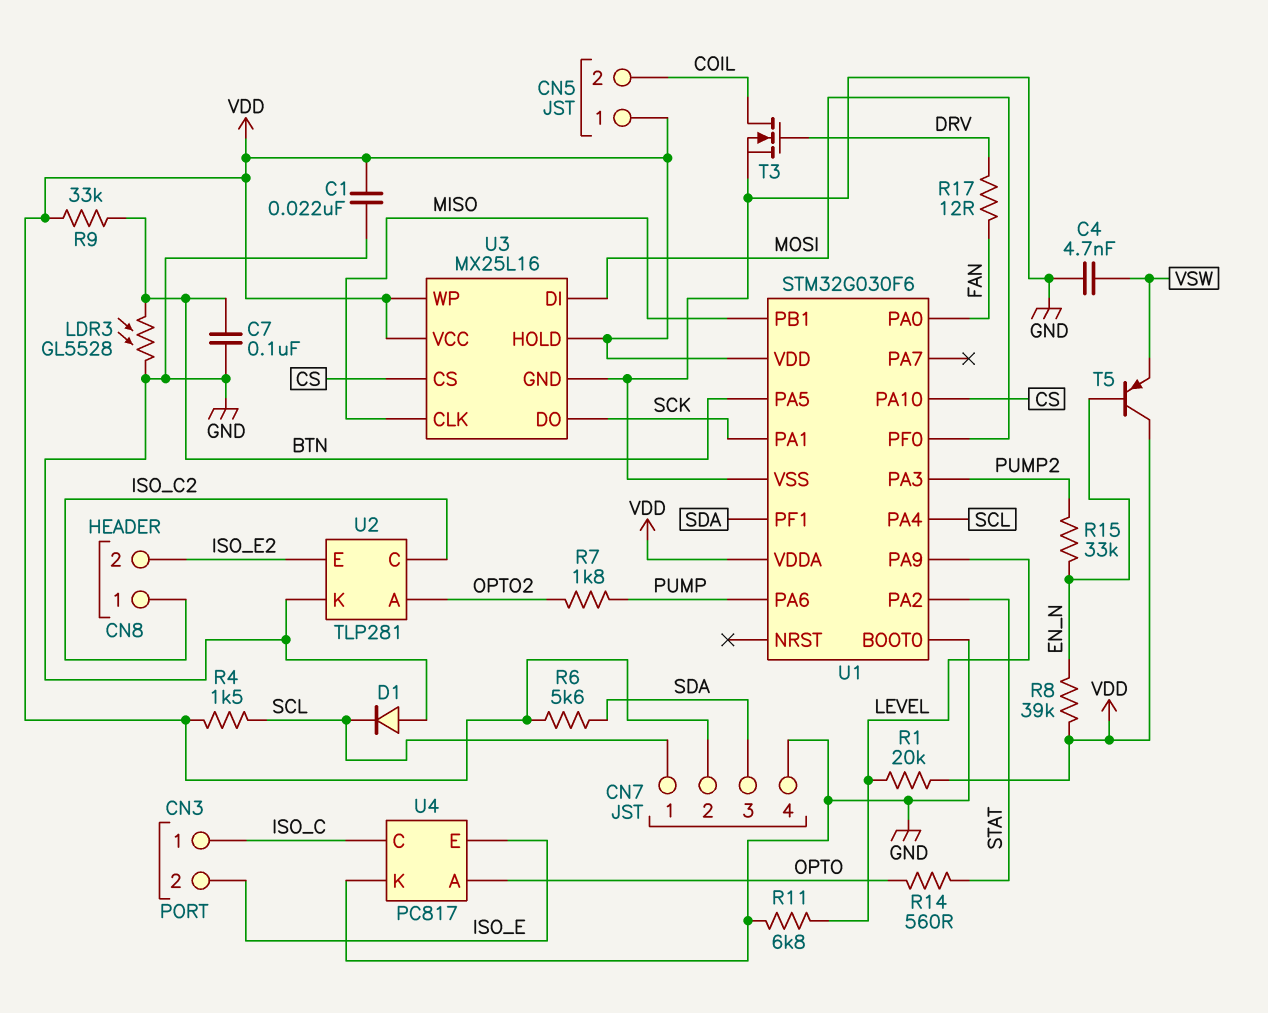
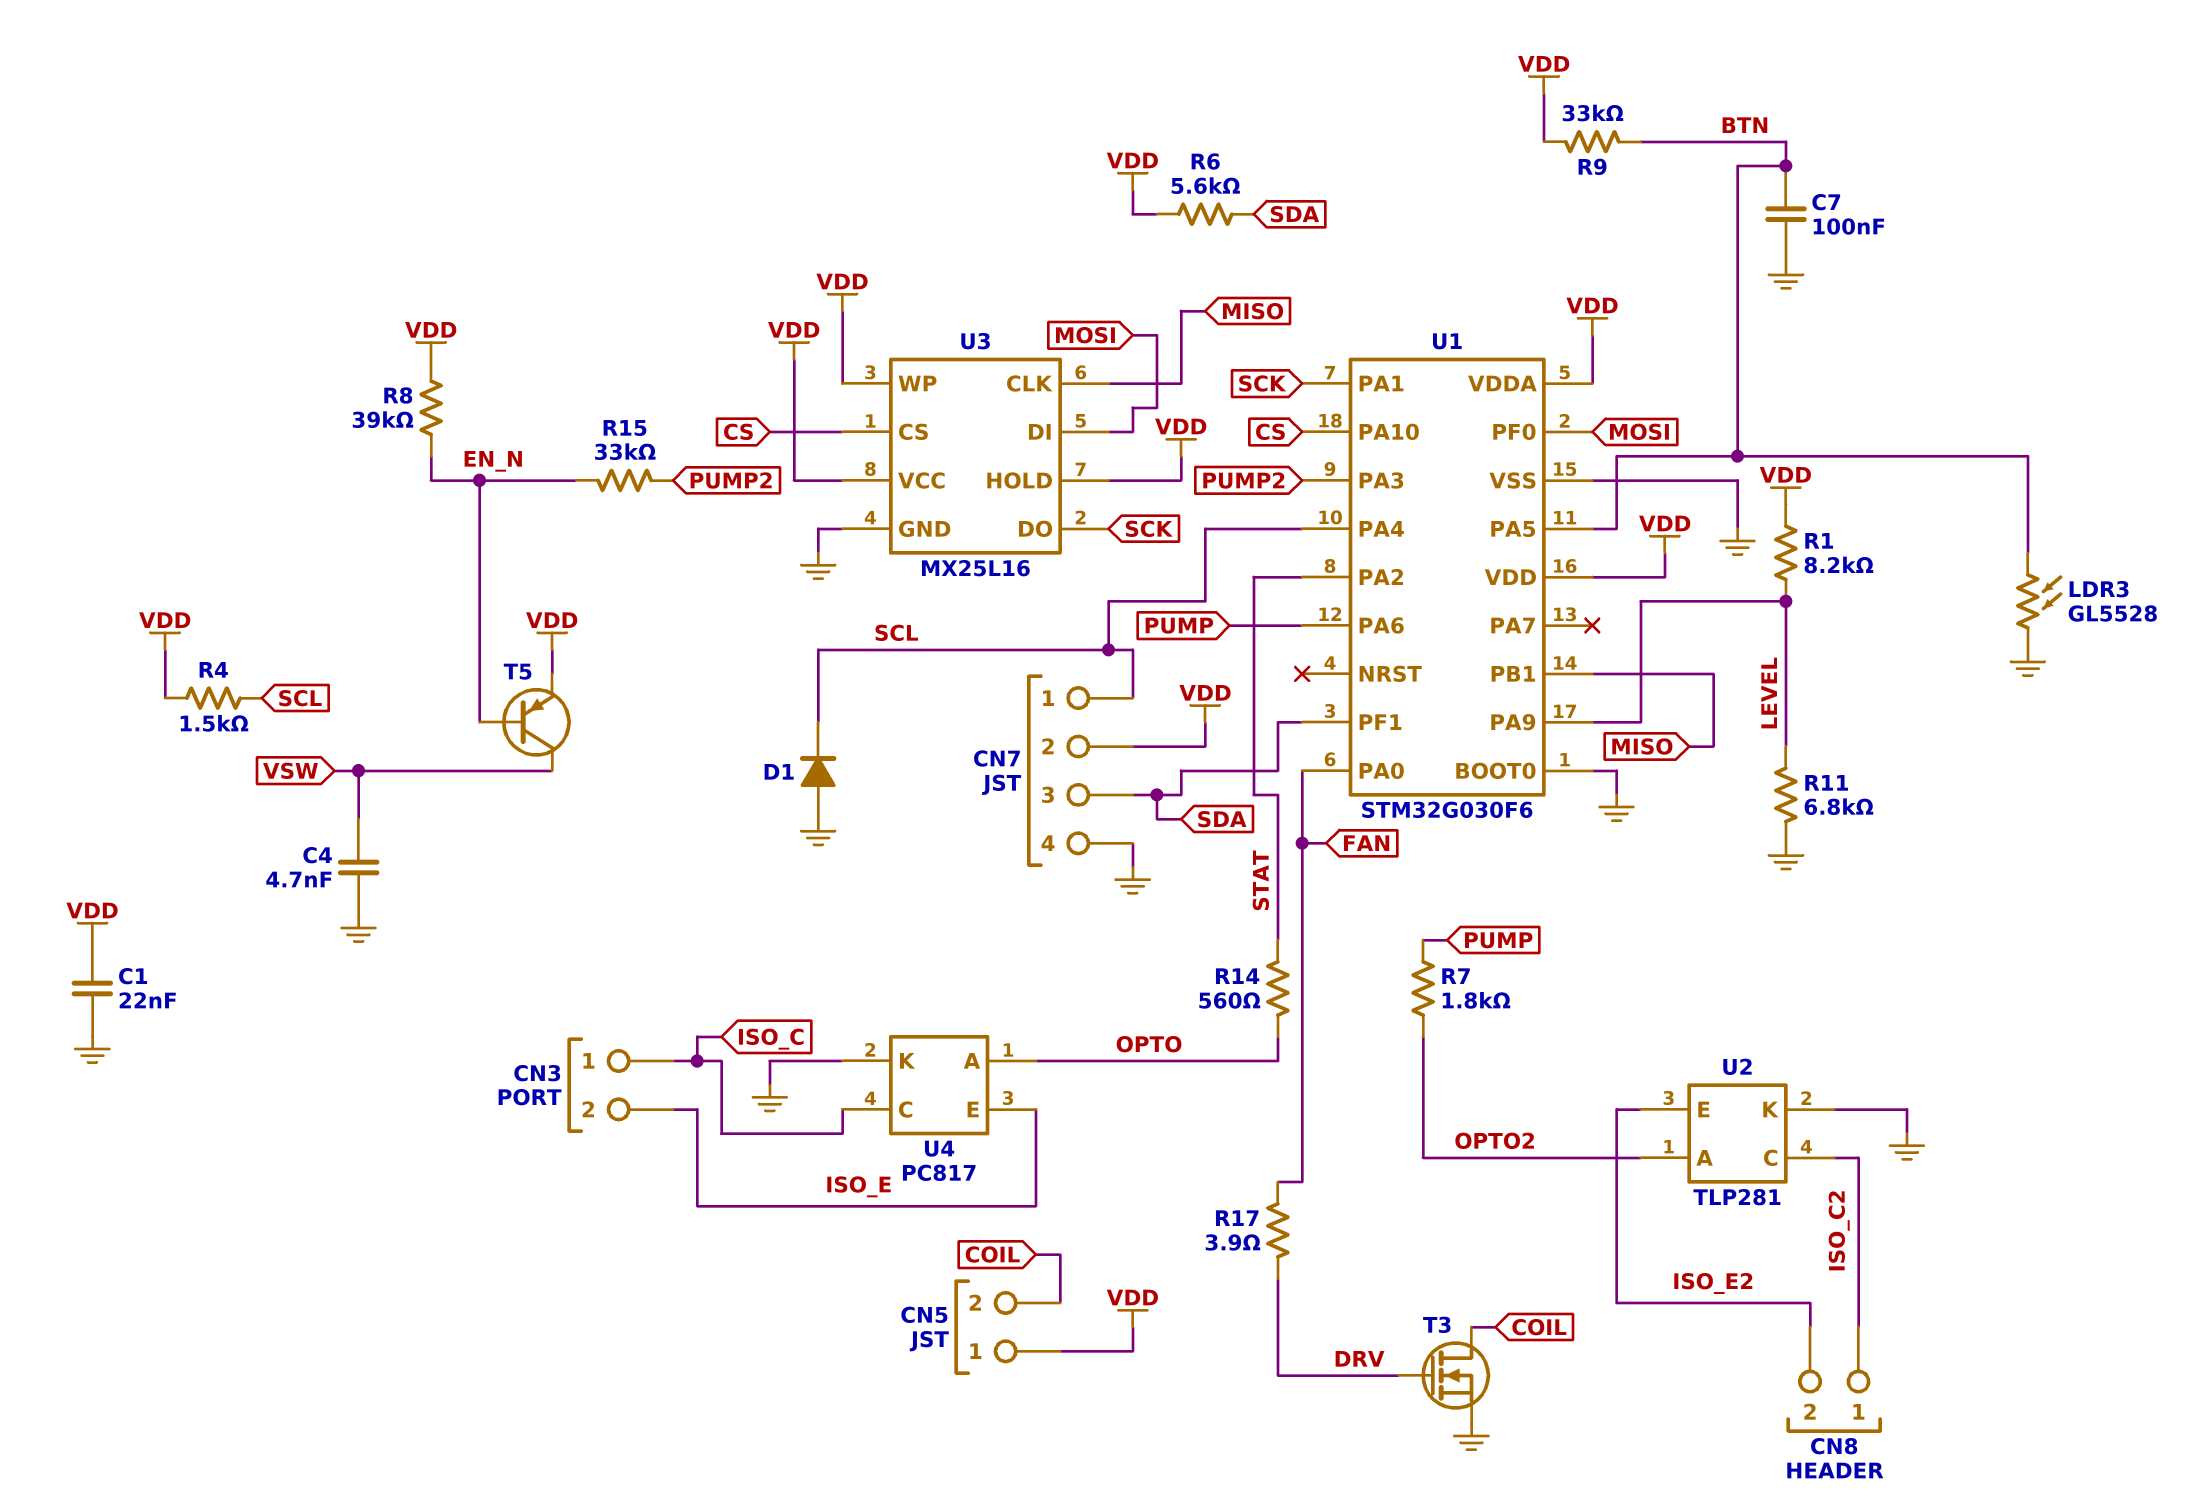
R1: 20k (LEVEL, VDD) -> 8.2k (LEVEL, VDD)
R17: 12 (DRV, FAN) -> 3.9 (DRV, FAN)
T5: PNP (B EN_N, C VDD, E VSW) -> PNP (B EN_N, C VSW, E VDD)

